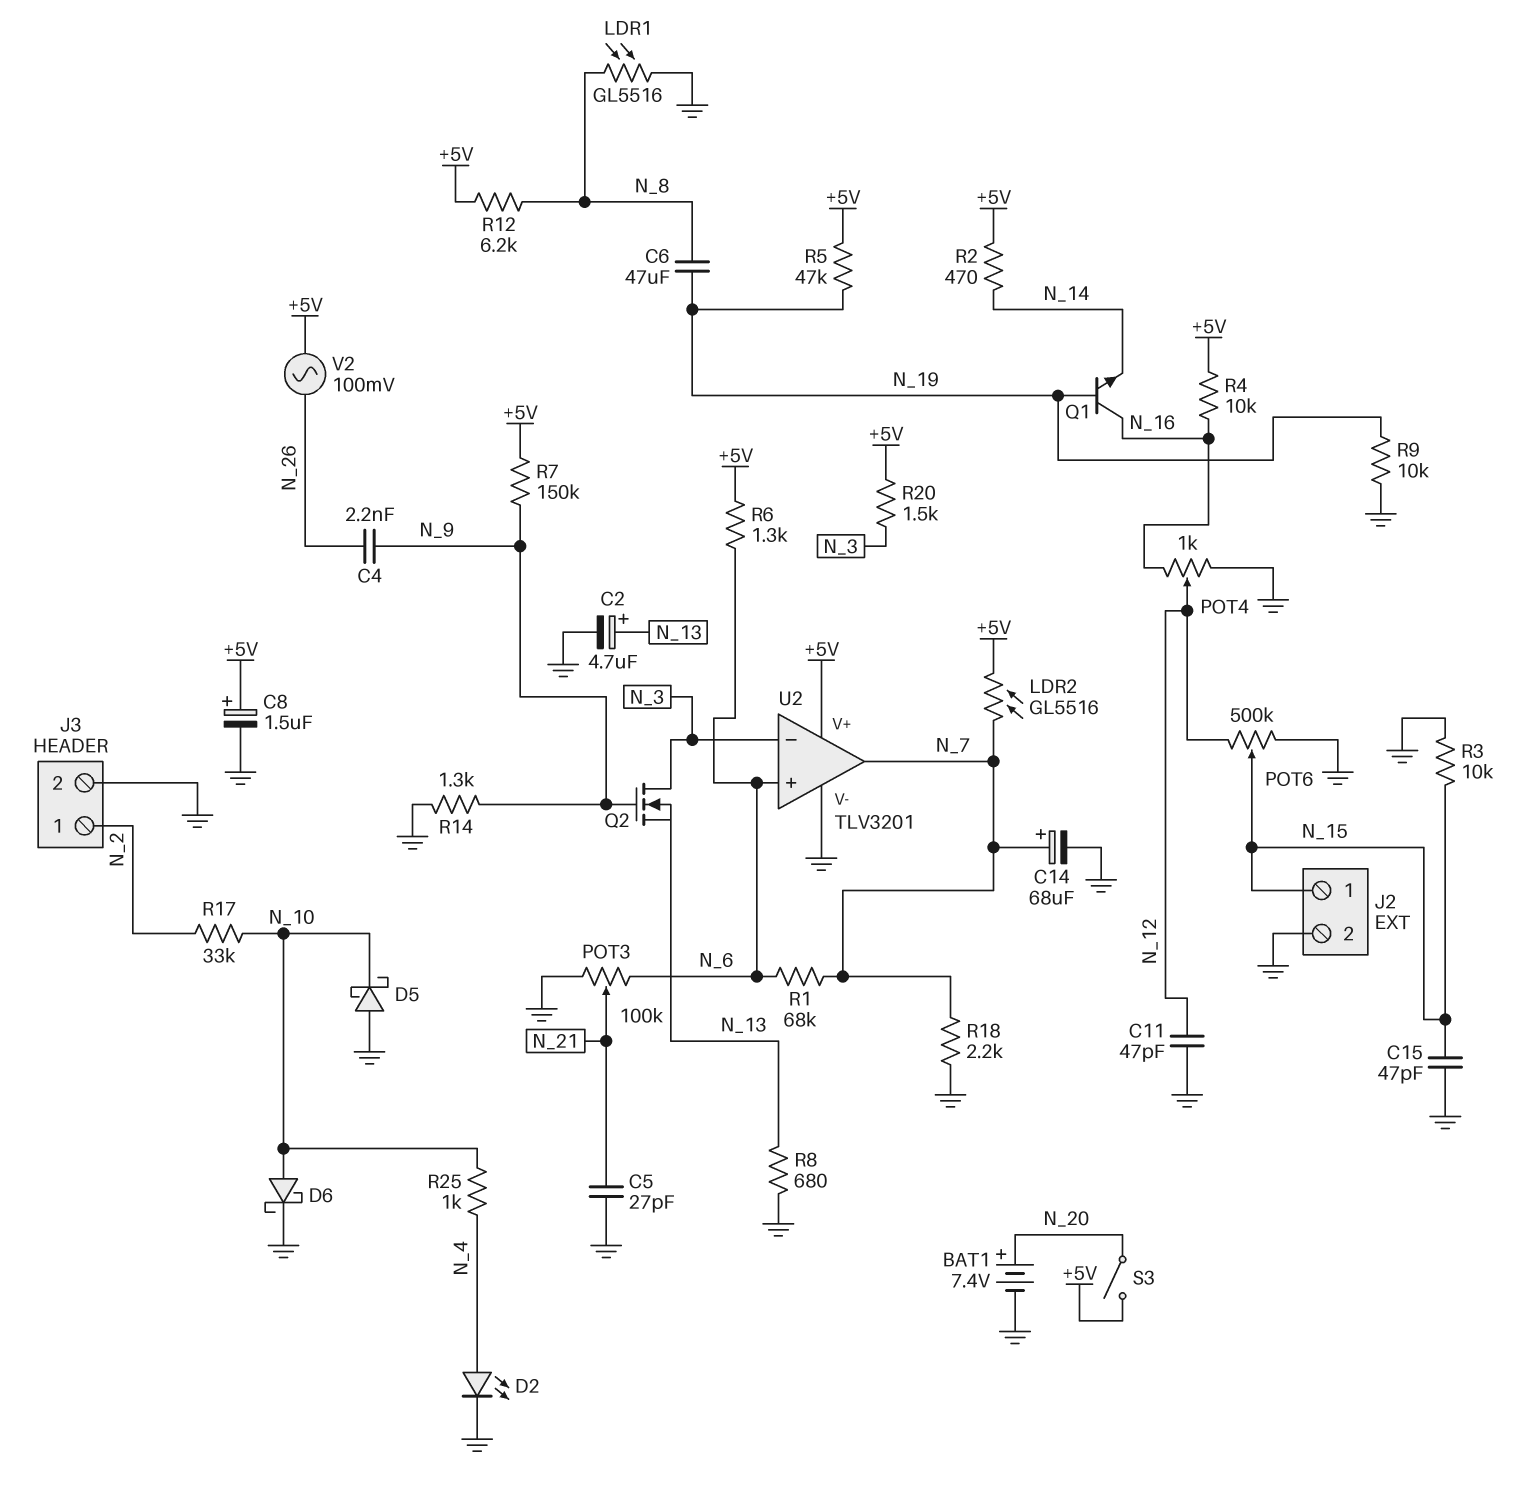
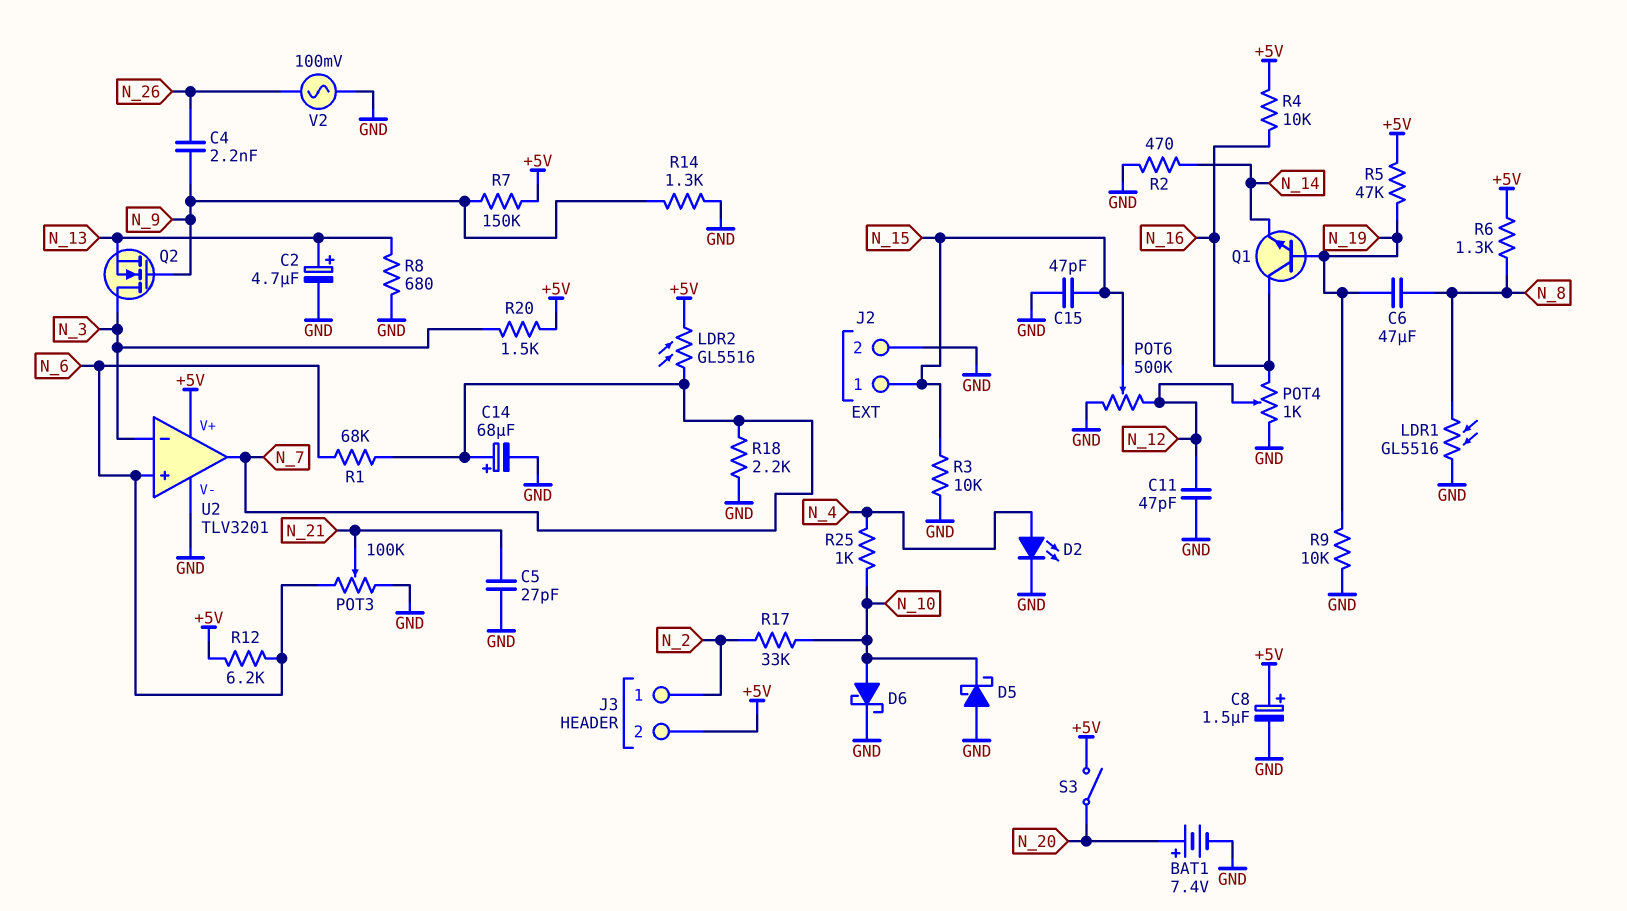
J3 pin 2: GND -> +5V
R2: 470 (+5V, N_14) -> 470 (GND, N_14)
R6: 1.3k (+5V, N_6) -> 1.3k (+5V, N_8)
R12: 6.2k (+5V, N_8) -> 6.2k (+5V, N_6)
V2: AC 100mV (+5V, N_26) -> AC 100mV (GND, N_26)

